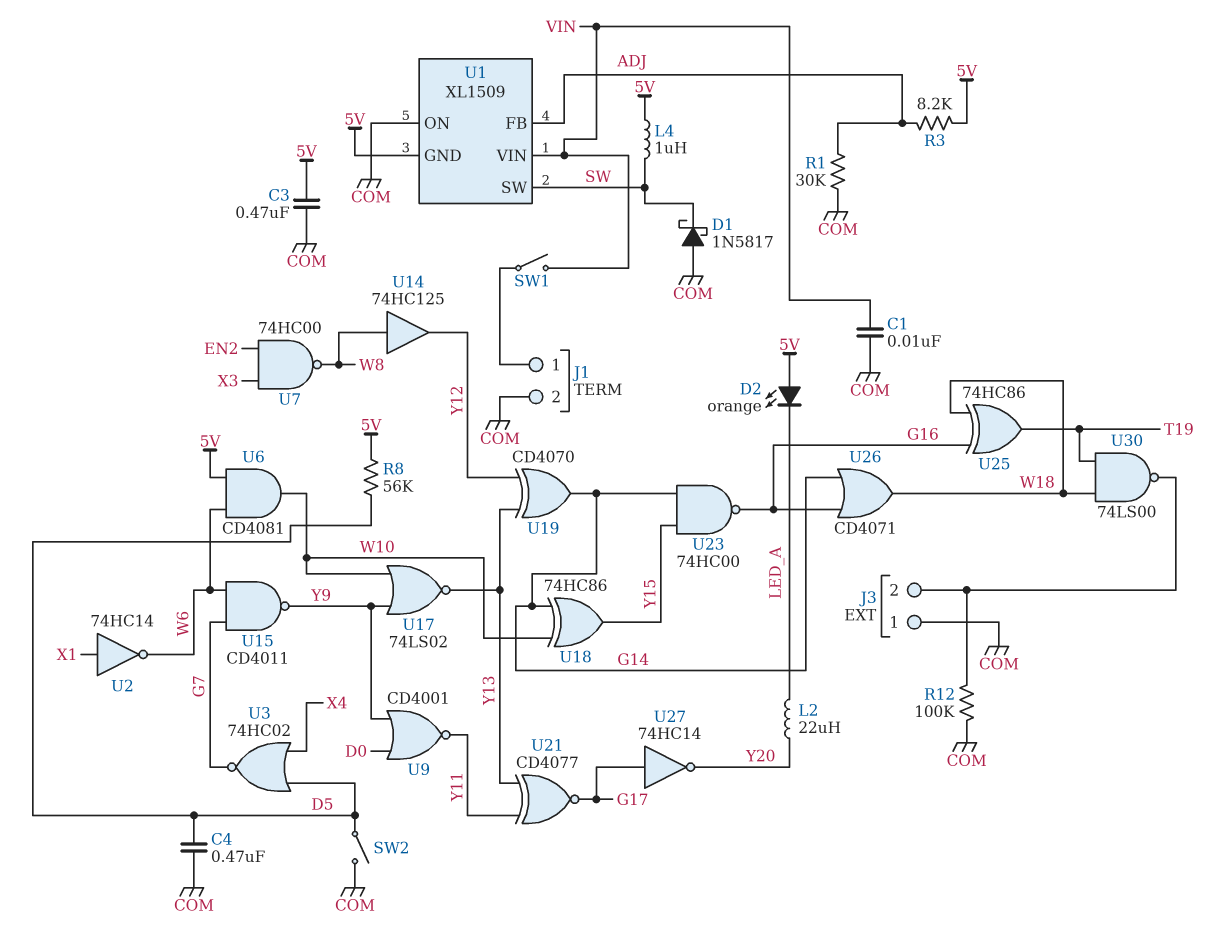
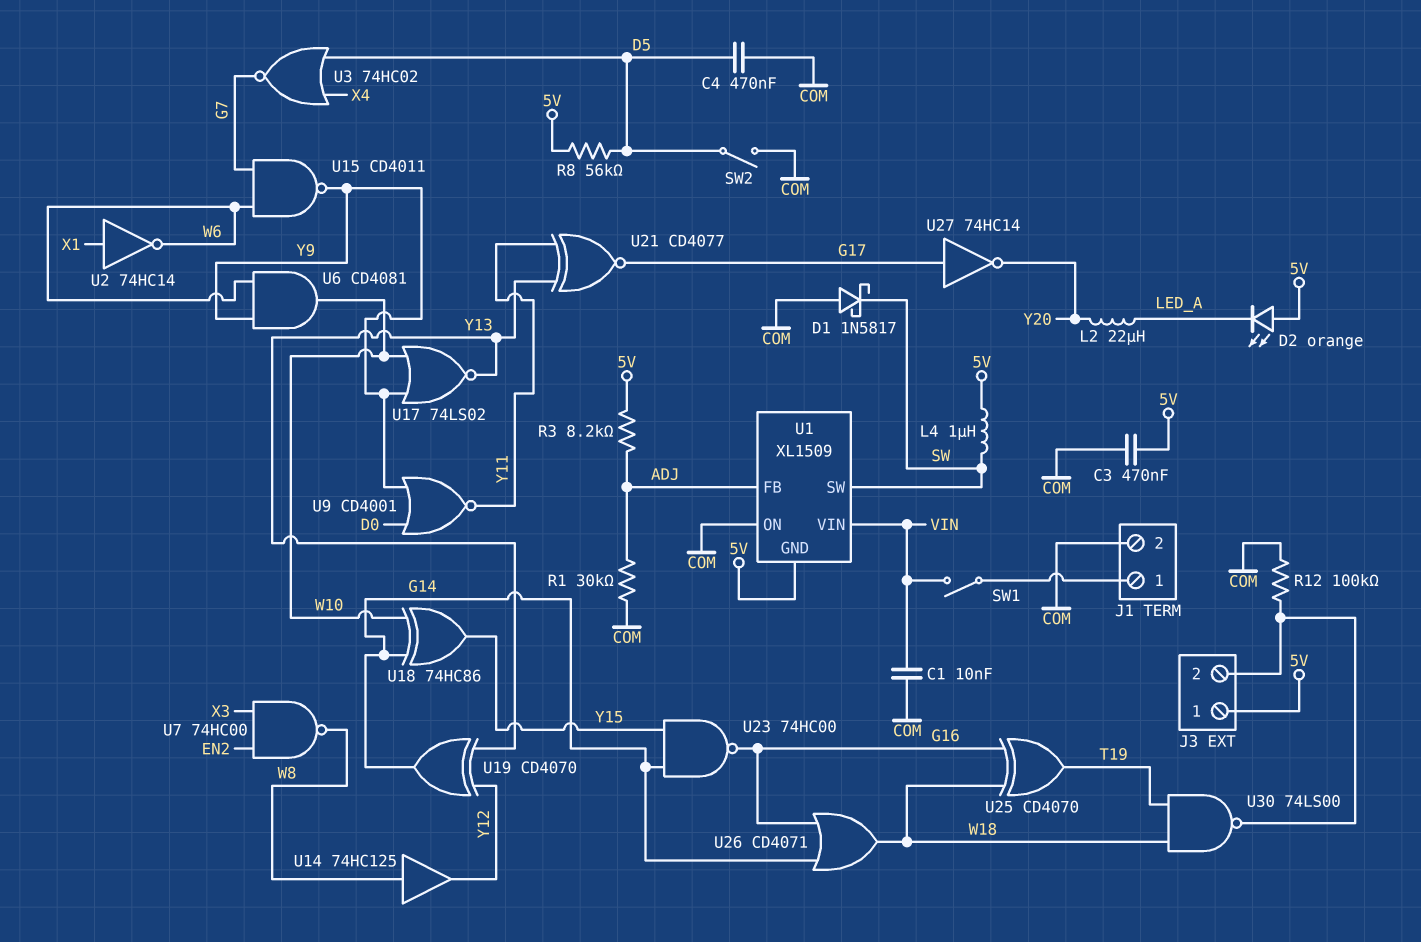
J3 pin 1: COM -> 5V
U6: AND CD4081 (in 5V, in W6, out W10) -> AND CD4081 (in W6, in Y9, out W10)
U25: XOR 74HC86 (in G16, in W18, out T19) -> XOR CD4070 (in G16, in W18, out T19)

